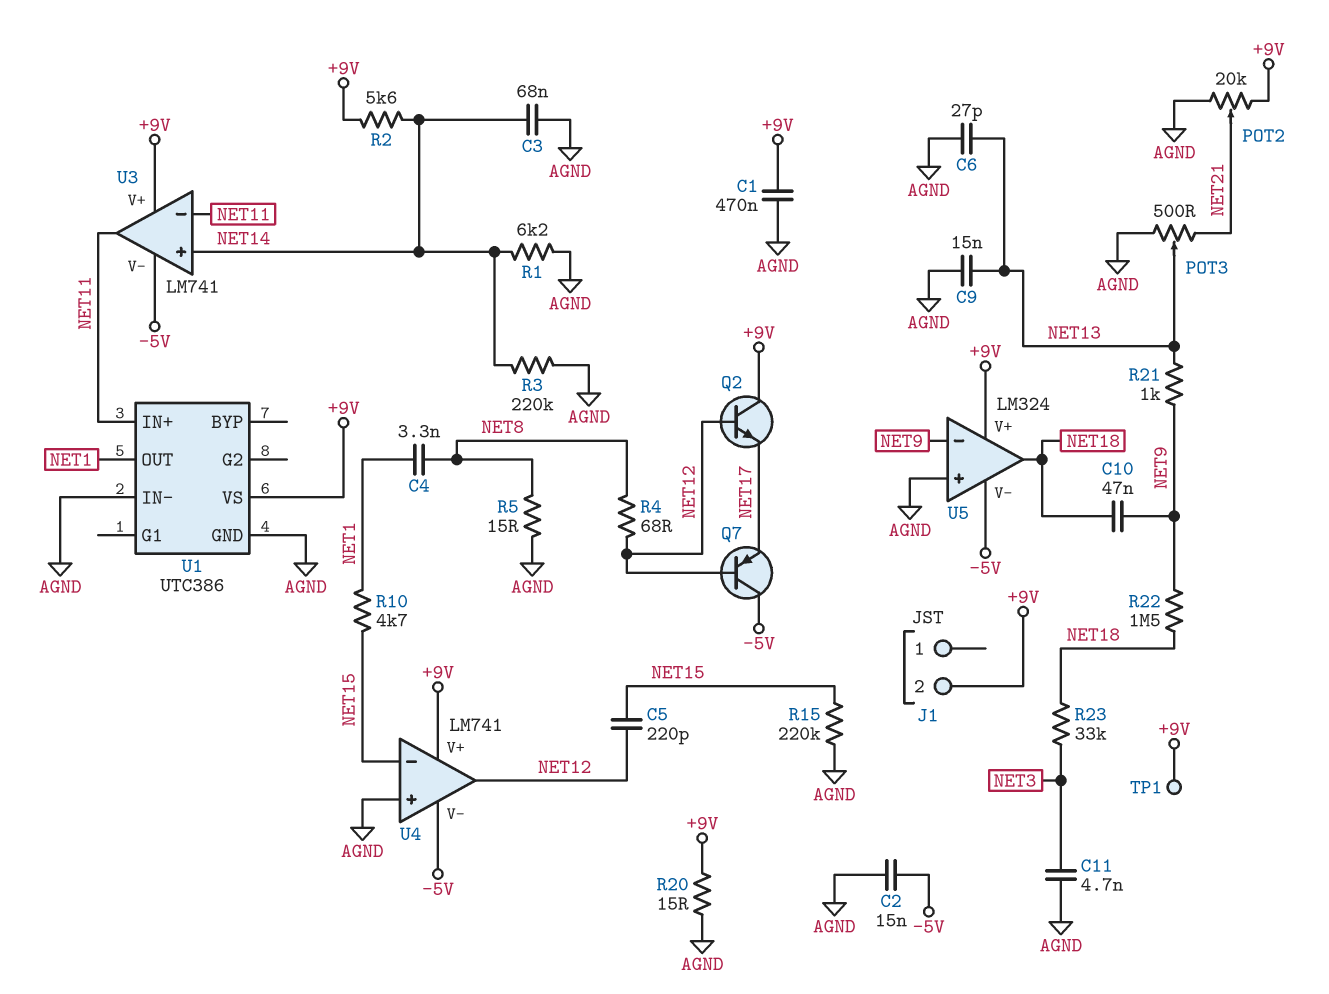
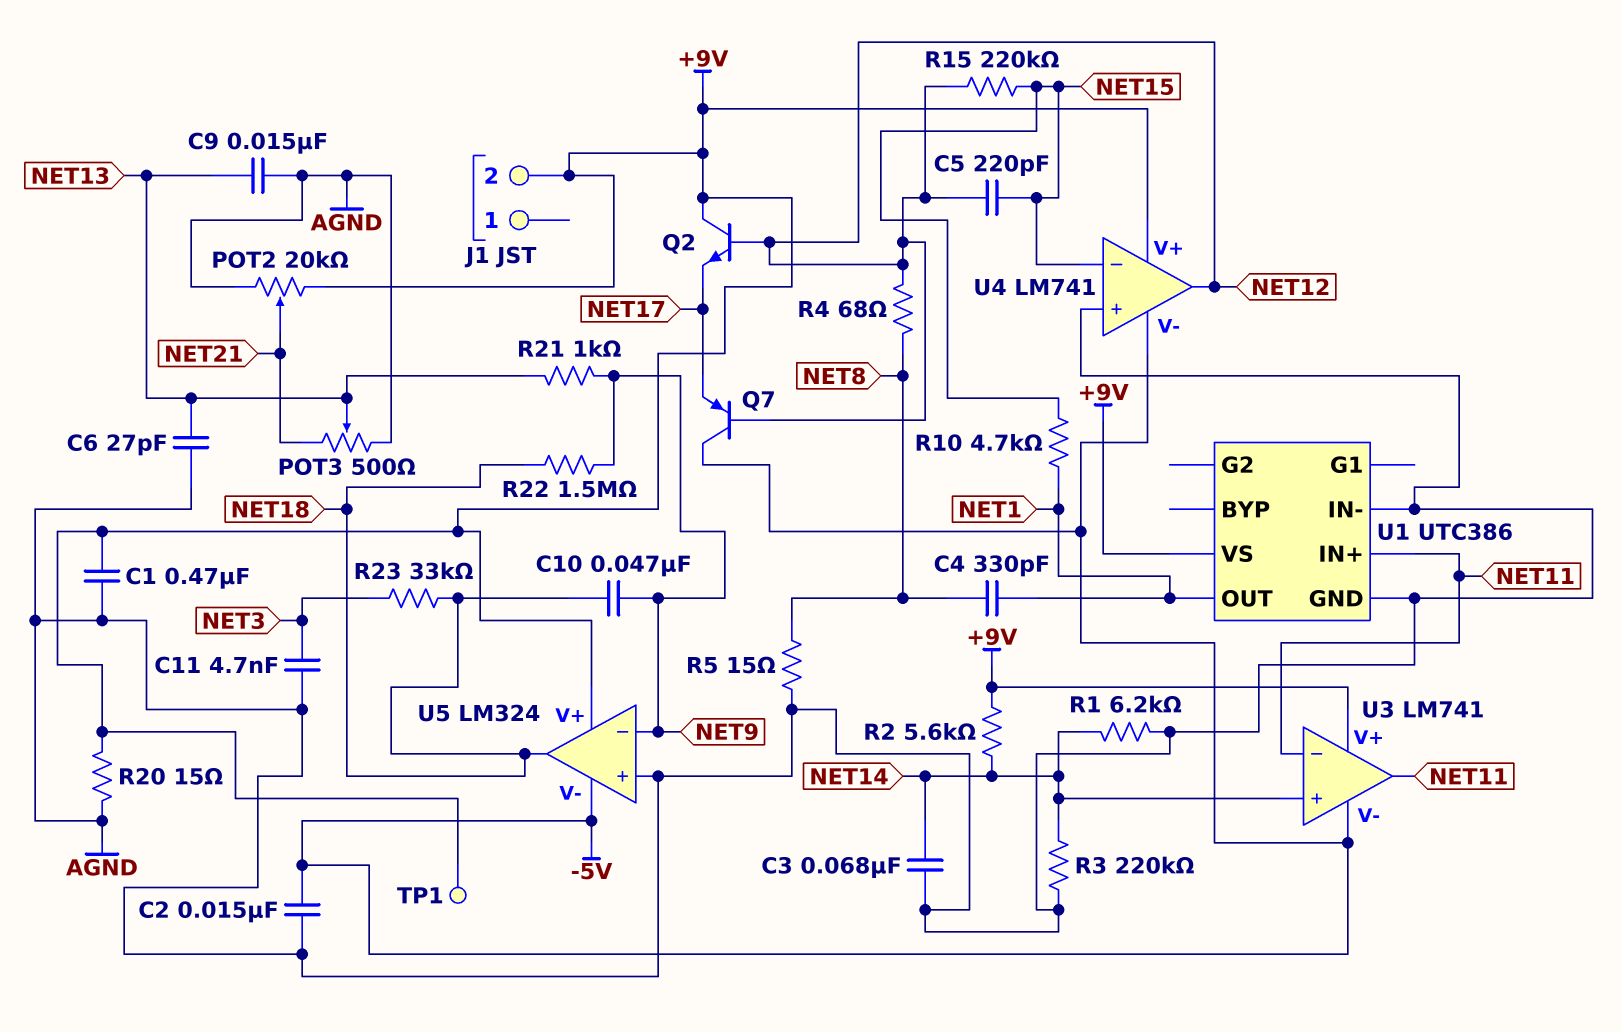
C4: 3.3nF (NET1, NET8) -> 330pF (NET1, NET8)
R15: 220k (AGND, NET15) -> 220k (NET12, NET15)

